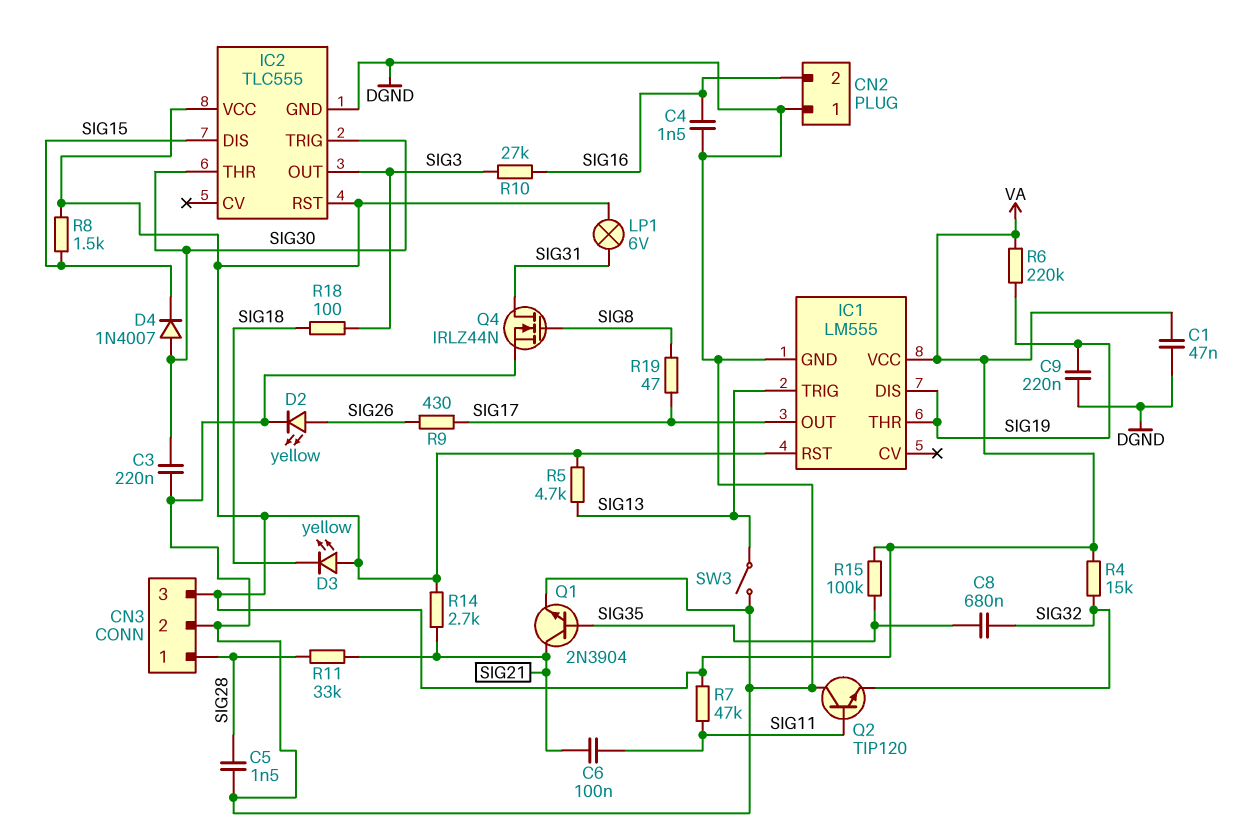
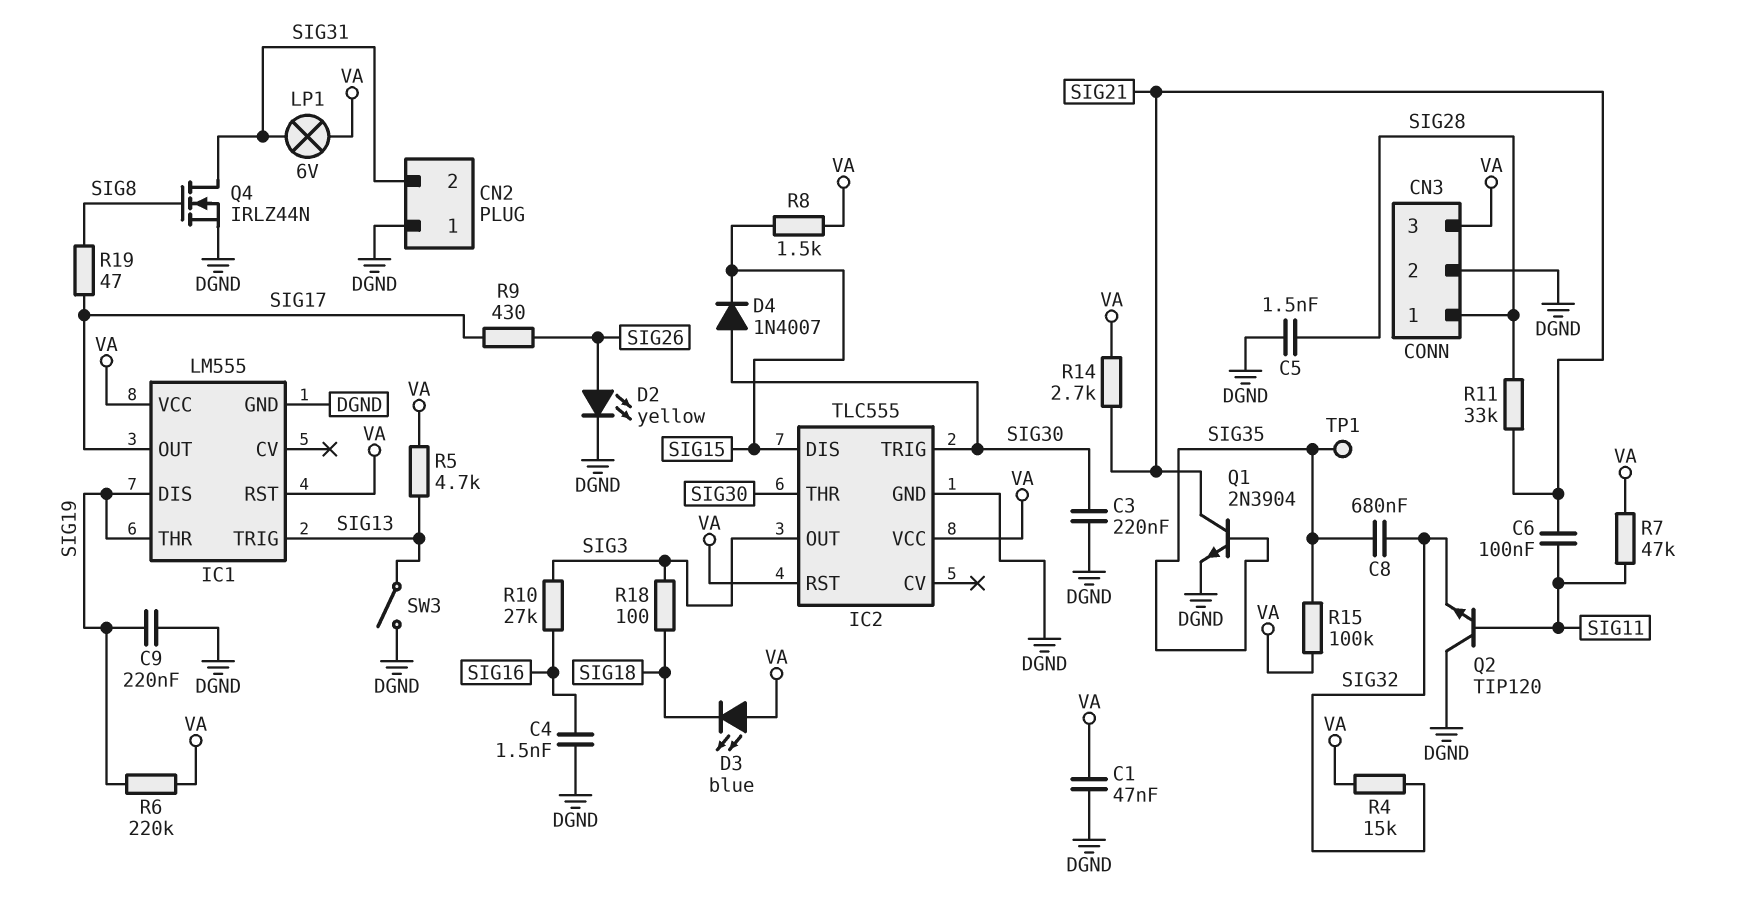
CN2 pin 2: SIG16 -> SIG31
D3: LED yellow (A VA, K SIG18) -> LED blue (A VA, K SIG18)
TP1: none -> test point (SIG35)

